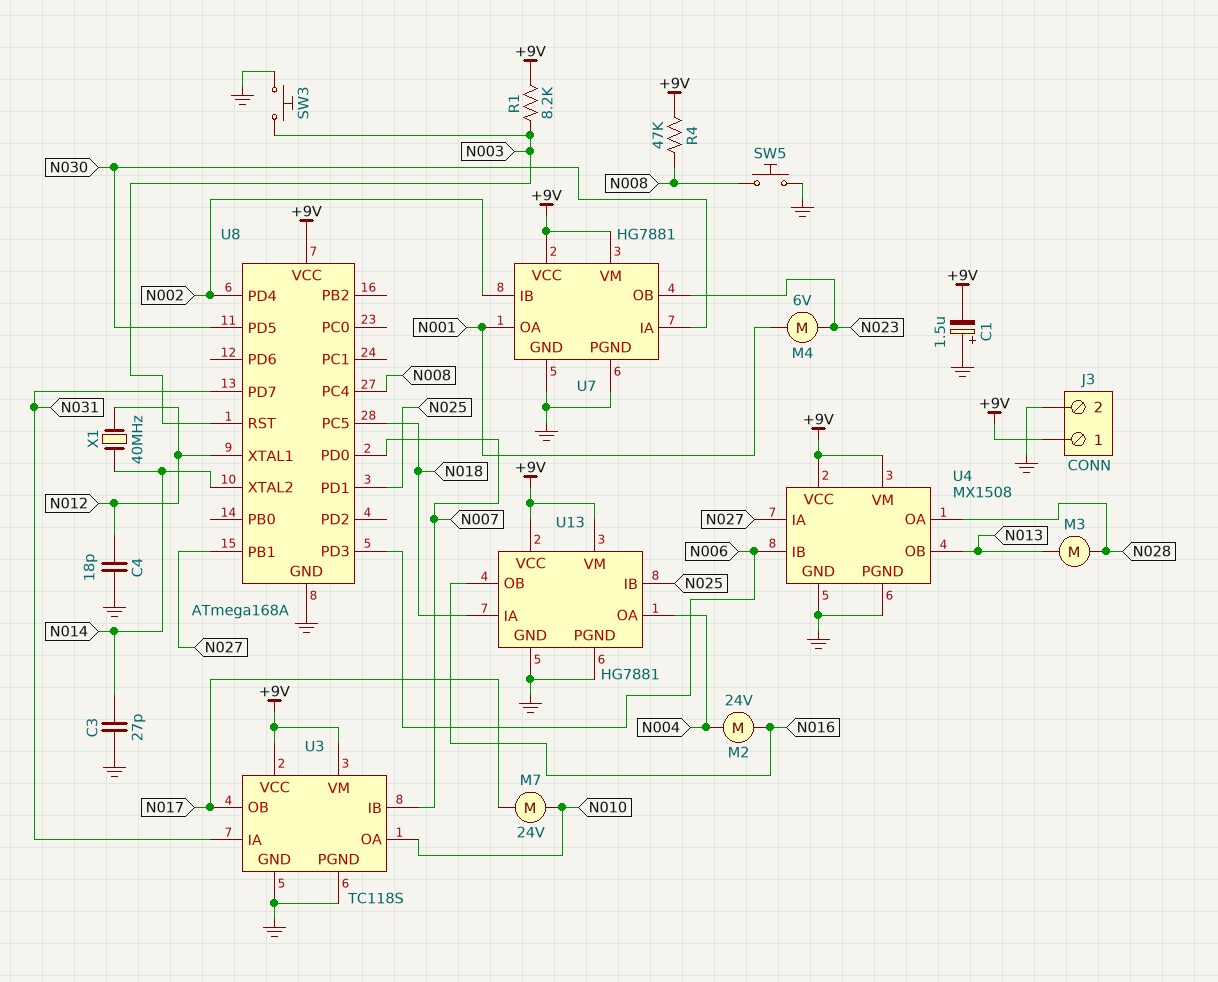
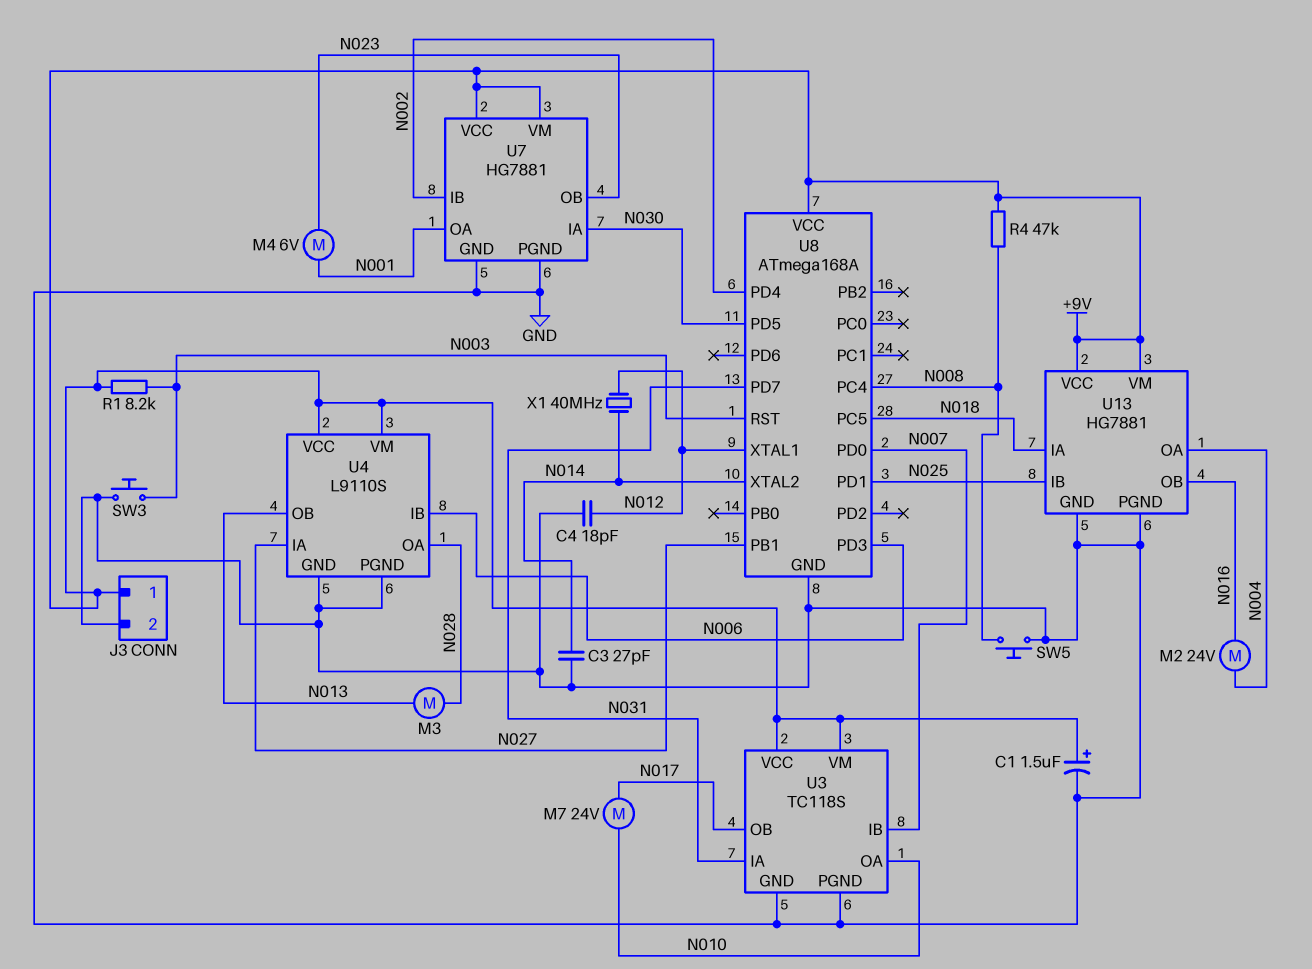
C1: 1.5uF (plus GND, minus +9V) -> 1.5uF (plus +9V, minus GND)
U4: MX1508 -> L9110S

